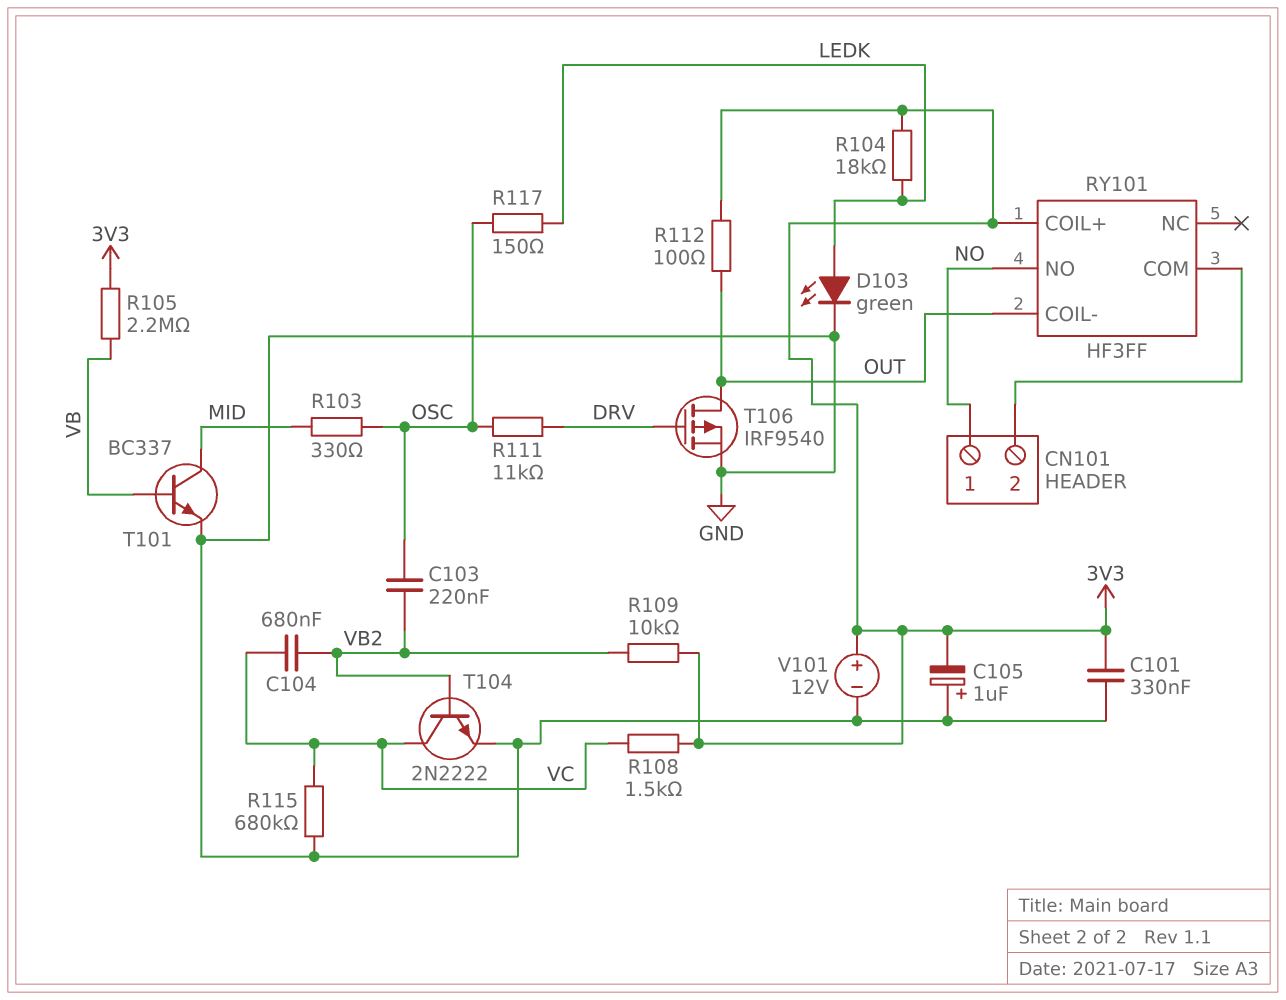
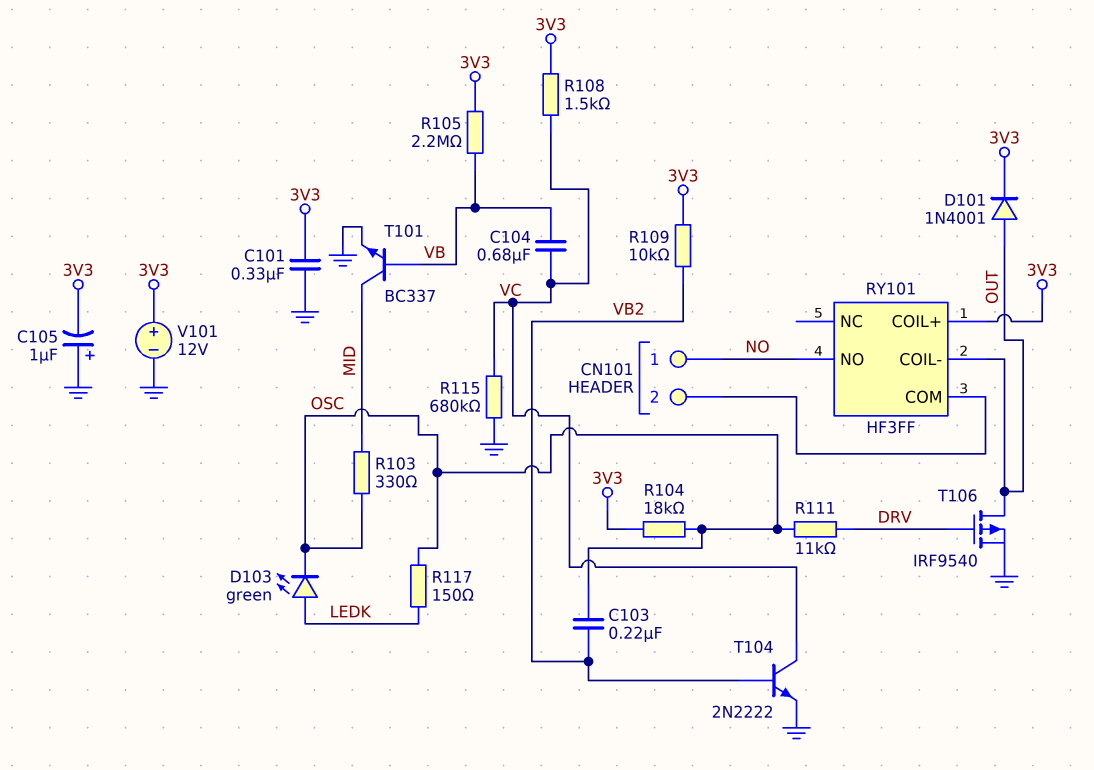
C104: 680nF (VB2, VC) -> 680nF (VB, VC)
D101: none -> diode 1N4001 (A OUT, K 3V3)
D103: LED green (A LEDK, K GND) -> LED green (A LEDK, K OSC)
R104: 18k (3V3, LEDK) -> 18k (3V3, OSC)
R112: 100 (3V3, OUT) -> none

